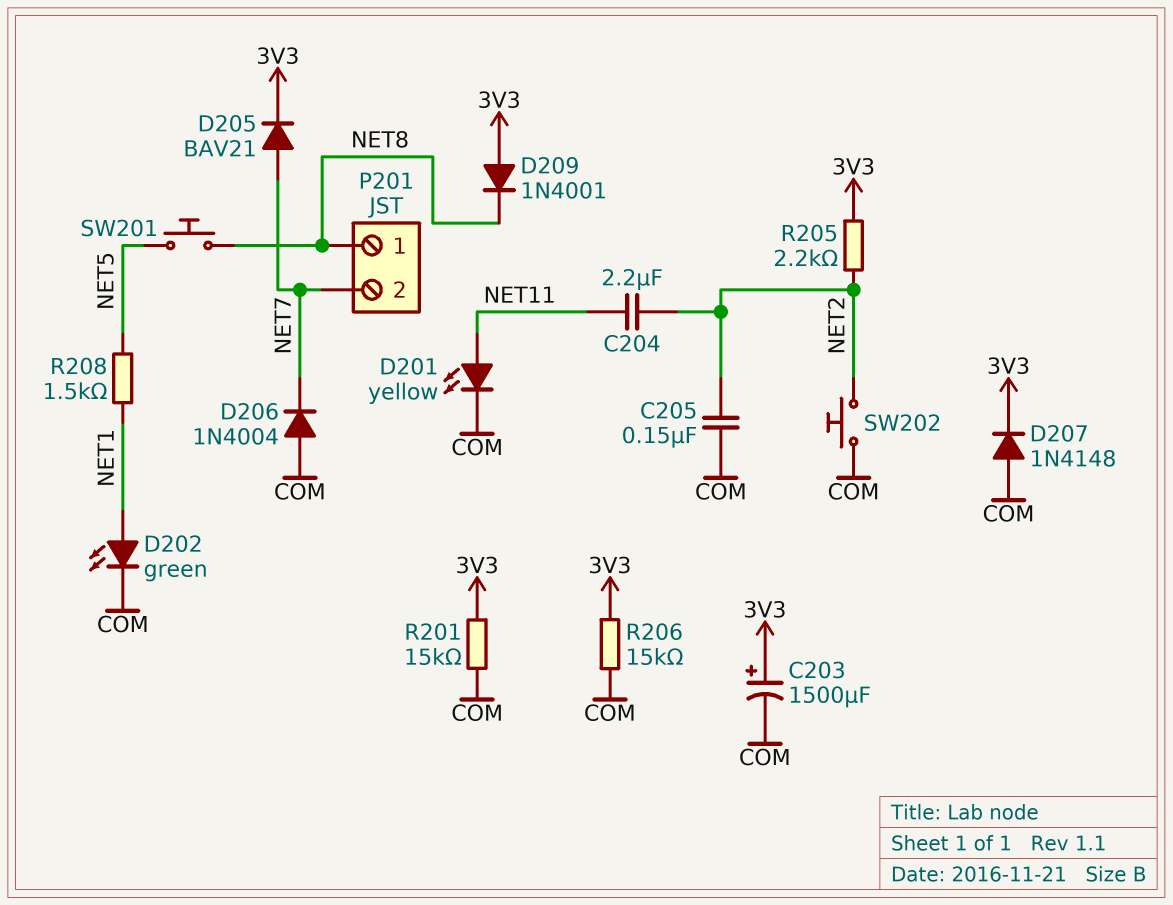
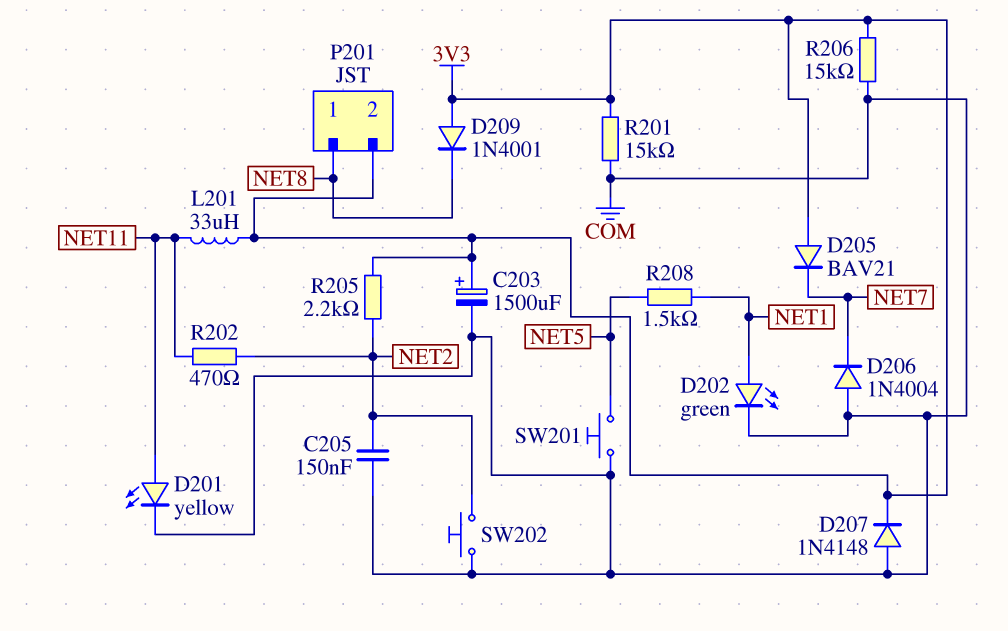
C204: 2.2uF (NET2, NET11) -> none
D205: diode BAV21 (A NET7, K 3V3) -> diode BAV21 (A 3V3, K NET7)
L201: none -> 33uH (3V3, NET11)
P201 pin 2: NET7 -> 3V3
R202: none -> 470 (NET2, NET11)
SW201: button (NET5, NET8) -> button (COM, NET5)

